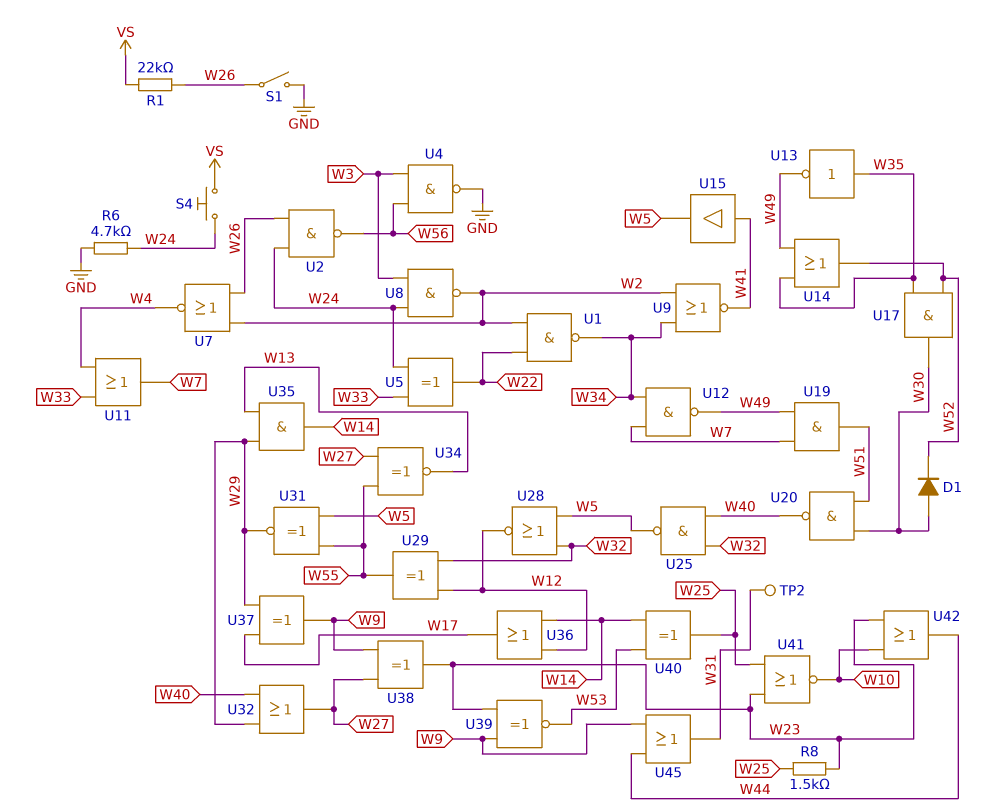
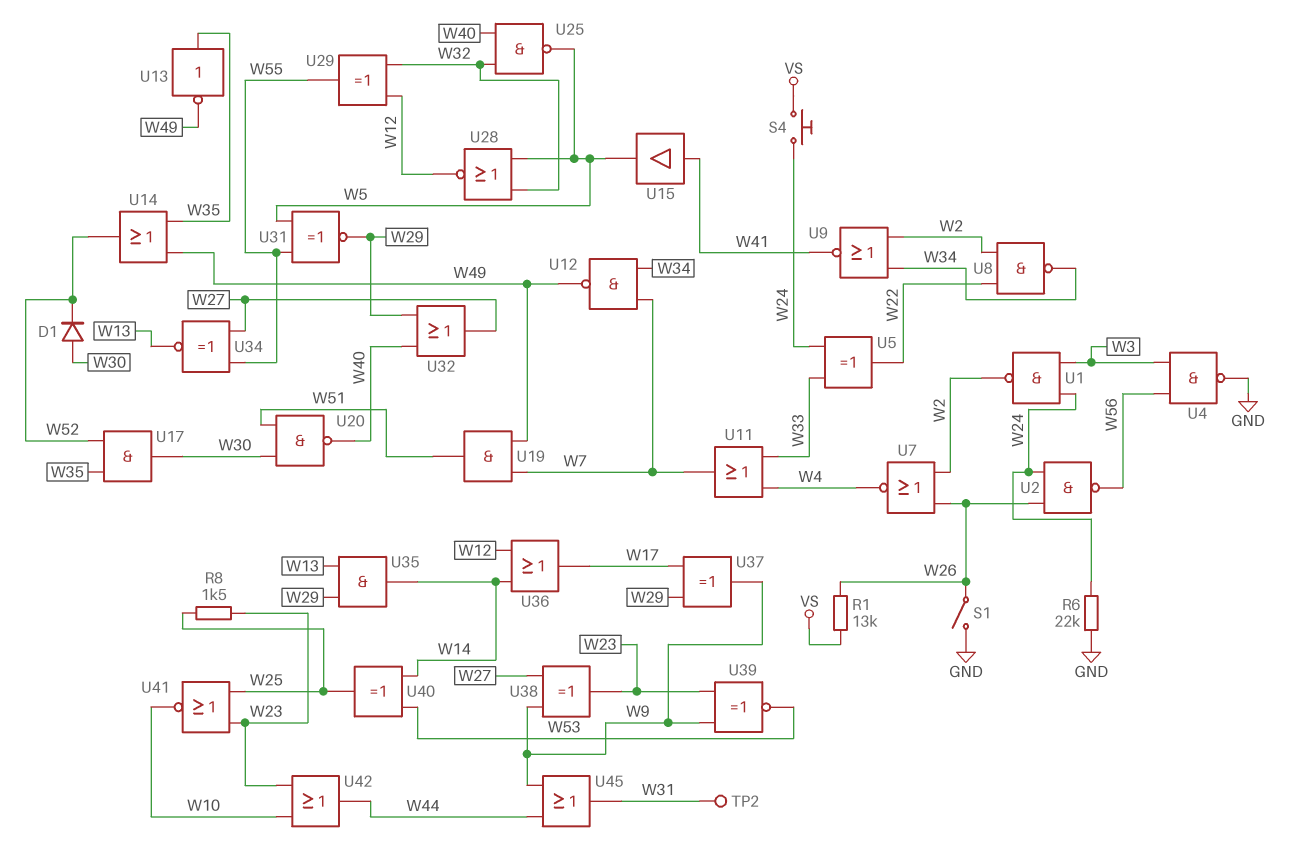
R1: 22k (VS, W26) -> 13k (VS, W26)
R6: 4.7k (GND, W24) -> 22k (GND, W24)
U1: NAND (in W2, in W22, out W34) -> NAND (in W3, in W24, out W2)
U8: NAND (in W3, in W24, out W2) -> NAND (in W2, in W22, out W34)

